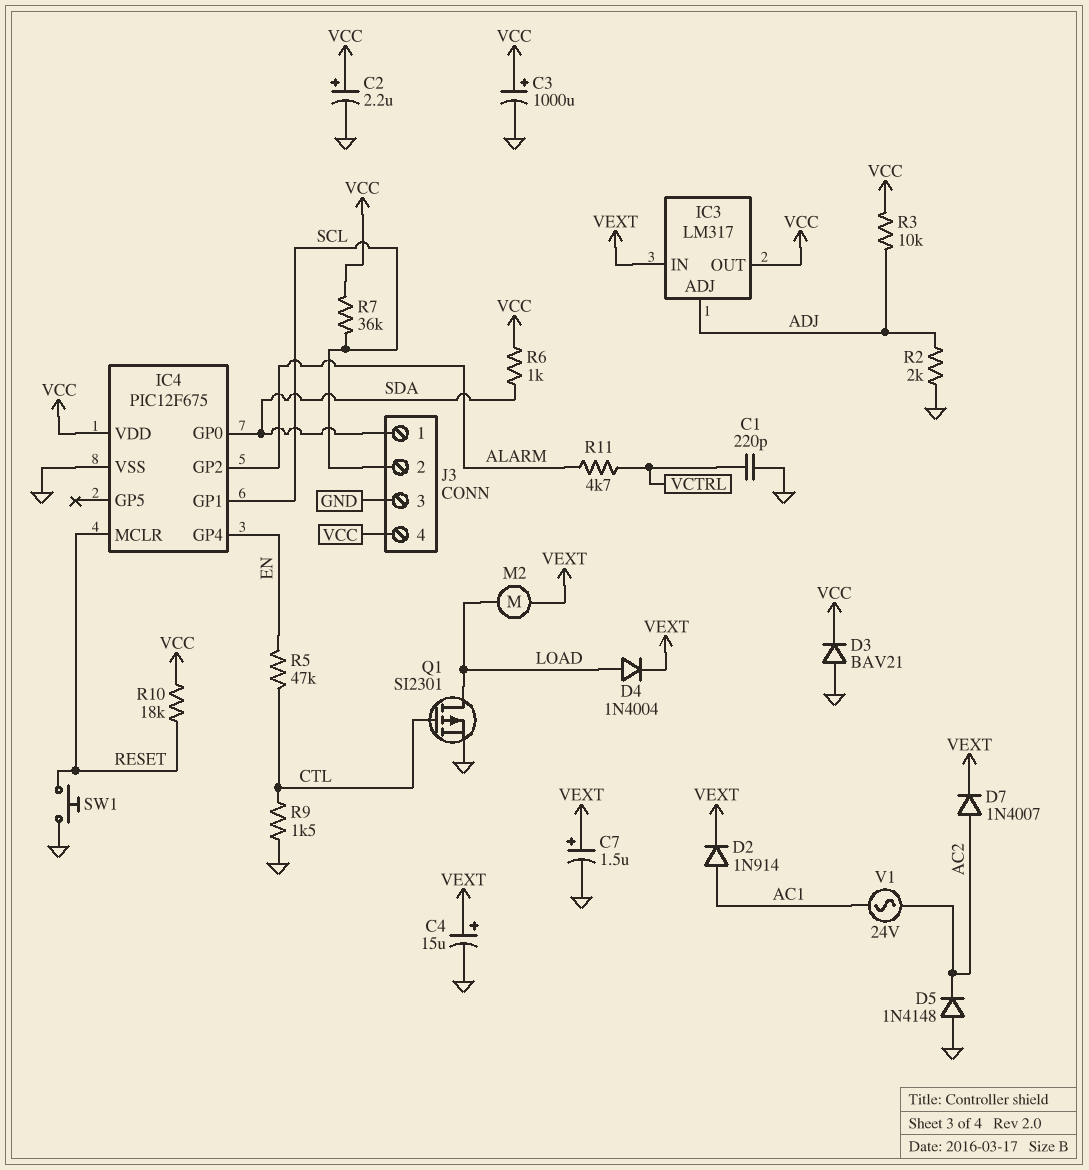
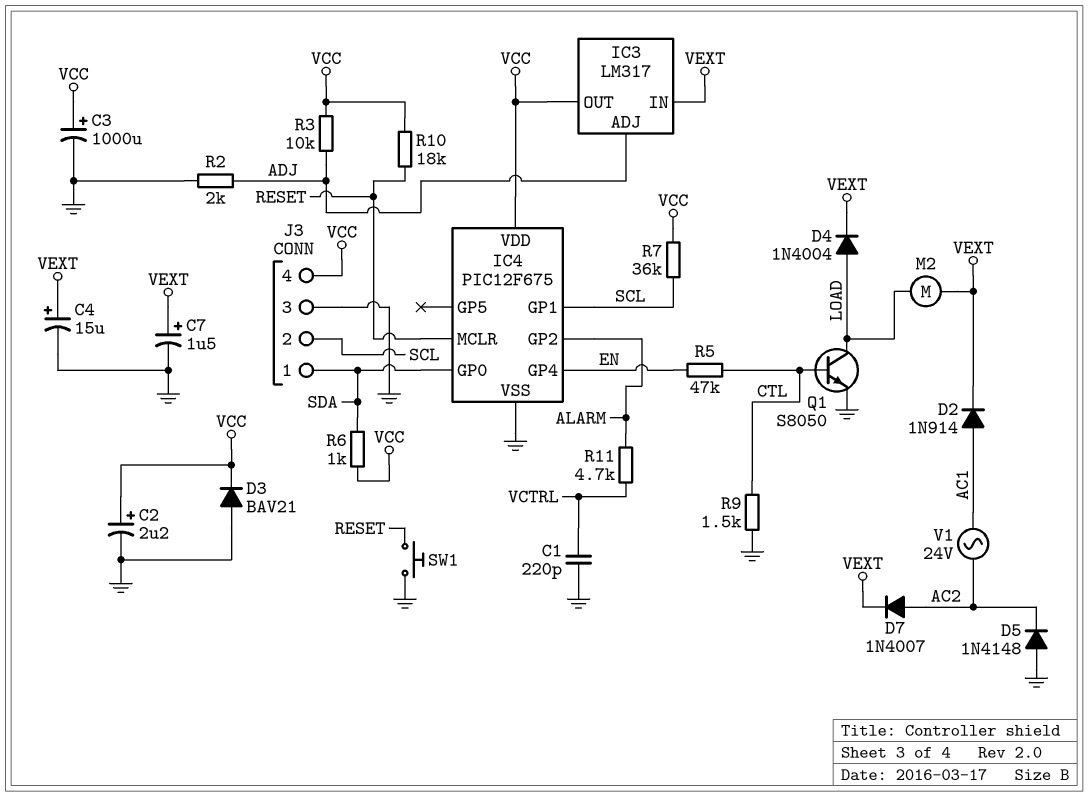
Q1: PMOS SI2301 (G CTL, D LOAD, S GND) -> NPN S8050 (B CTL, C LOAD, E GND)

